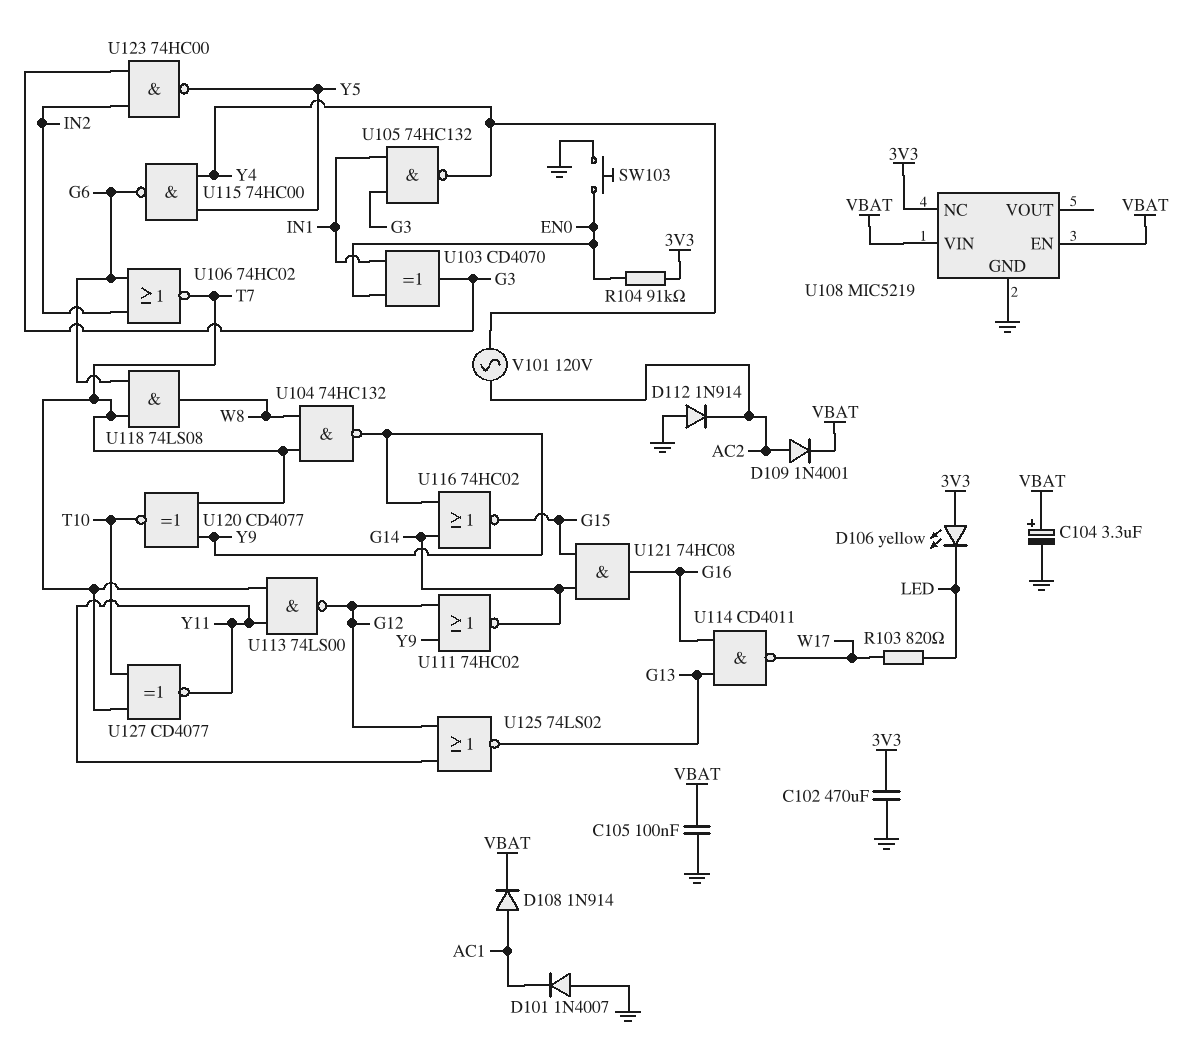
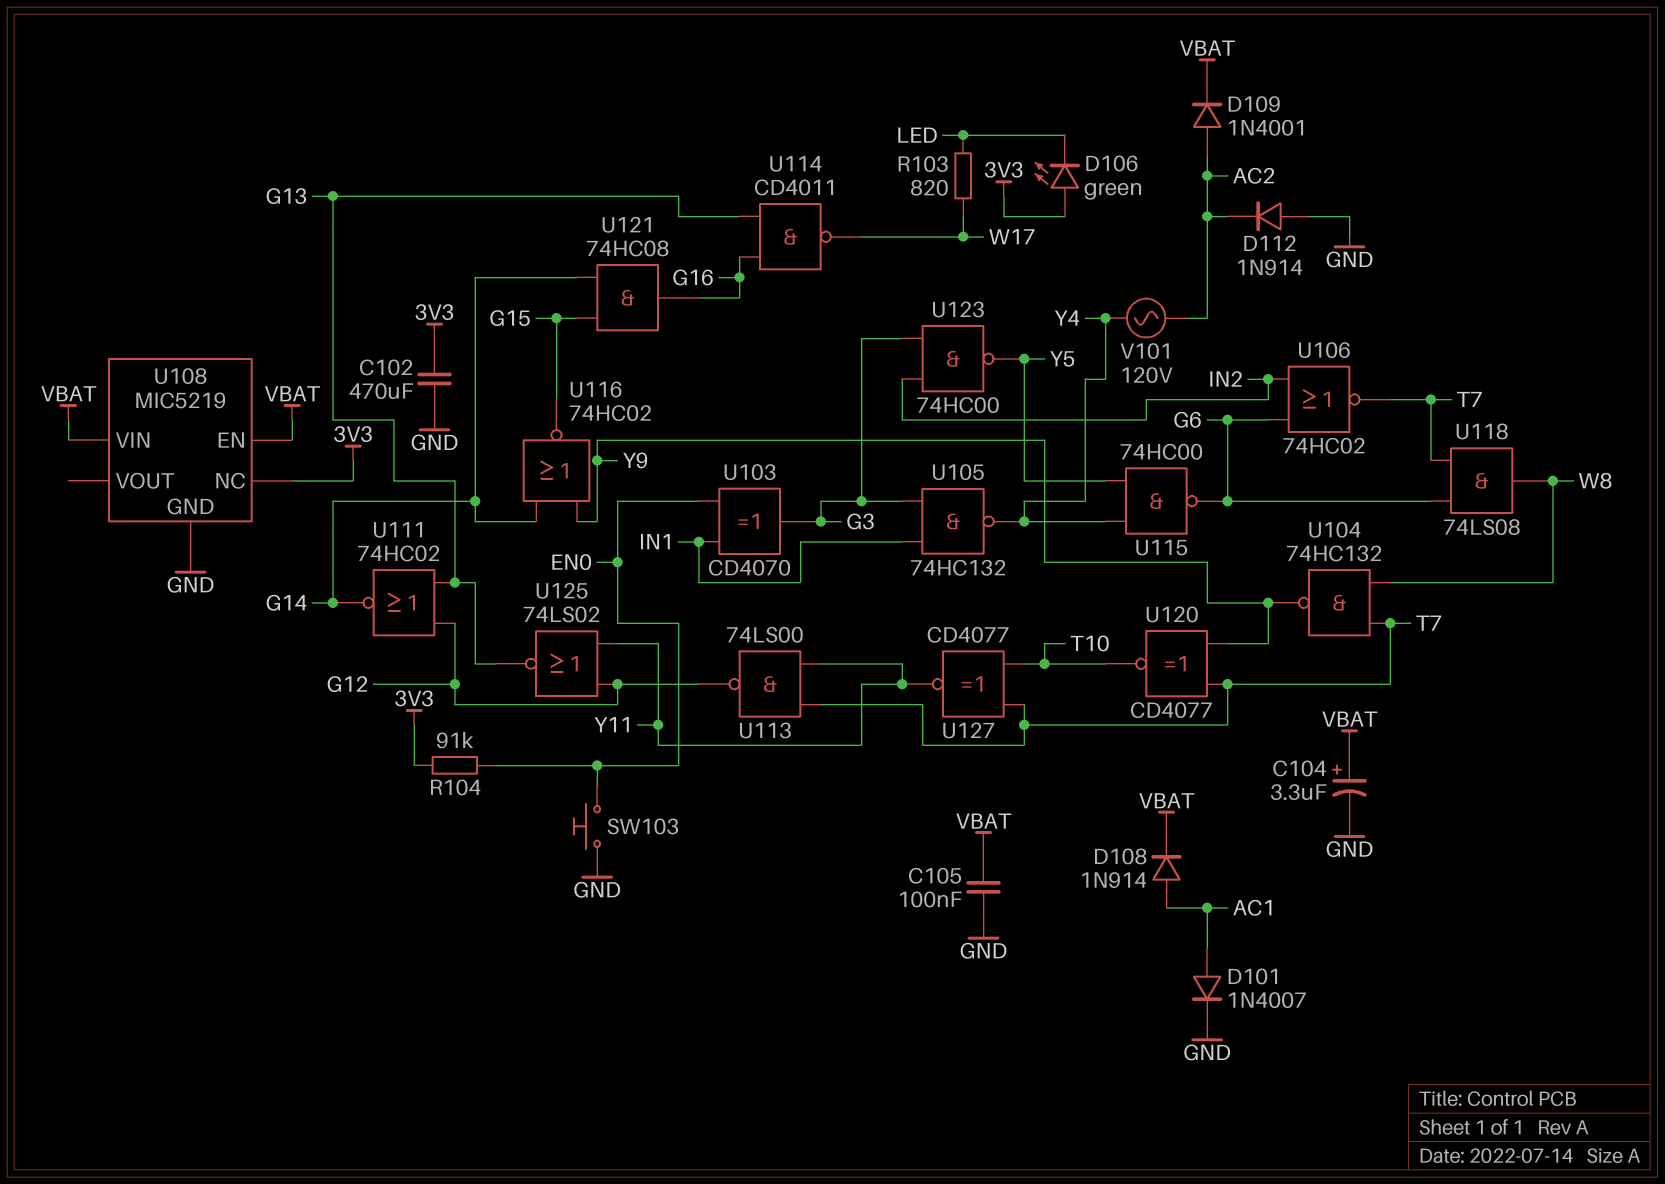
D101: diode 1N4007 (A GND, K AC1) -> diode 1N4007 (A AC1, K GND)
D106: LED yellow (A 3V3, K LED) -> LED green (A 3V3, K LED)
U111: NOR 74HC02 (in G12, in Y9, out G14) -> NOR 74HC02 (in G12, in G13, out G14)

